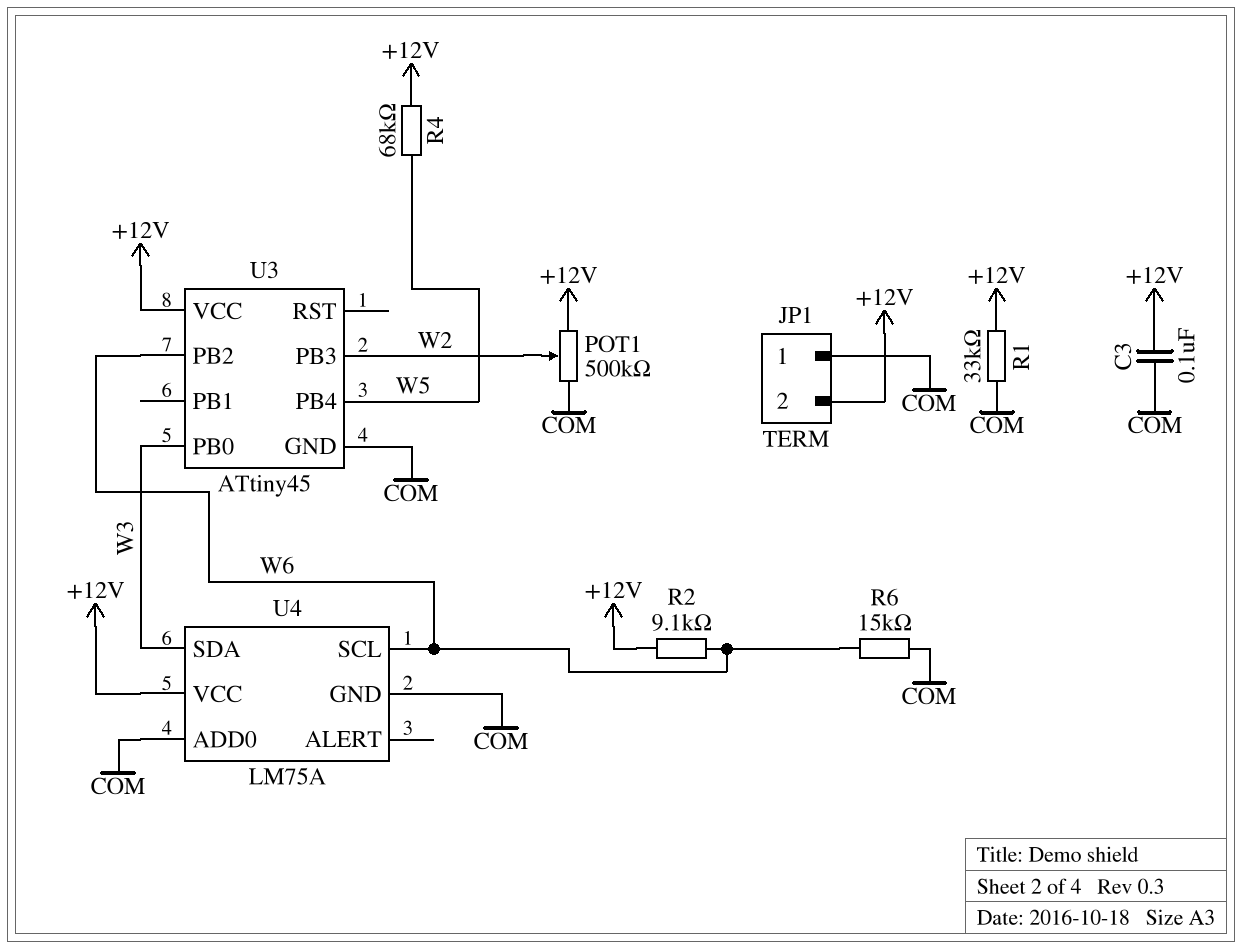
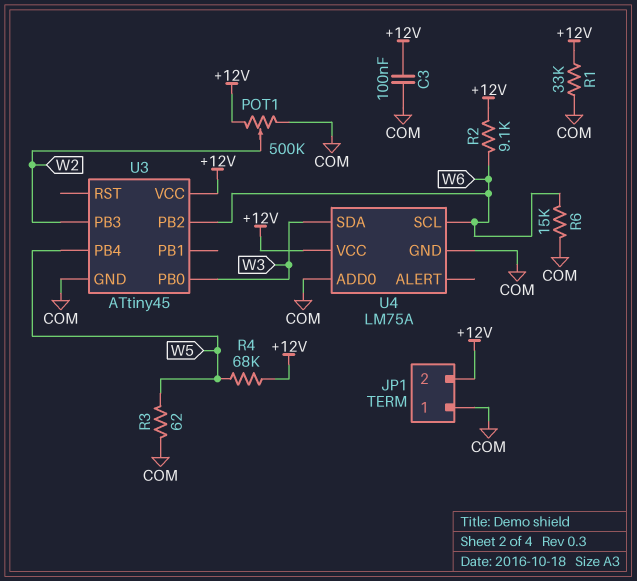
R3: none -> 62 (COM, W5)

